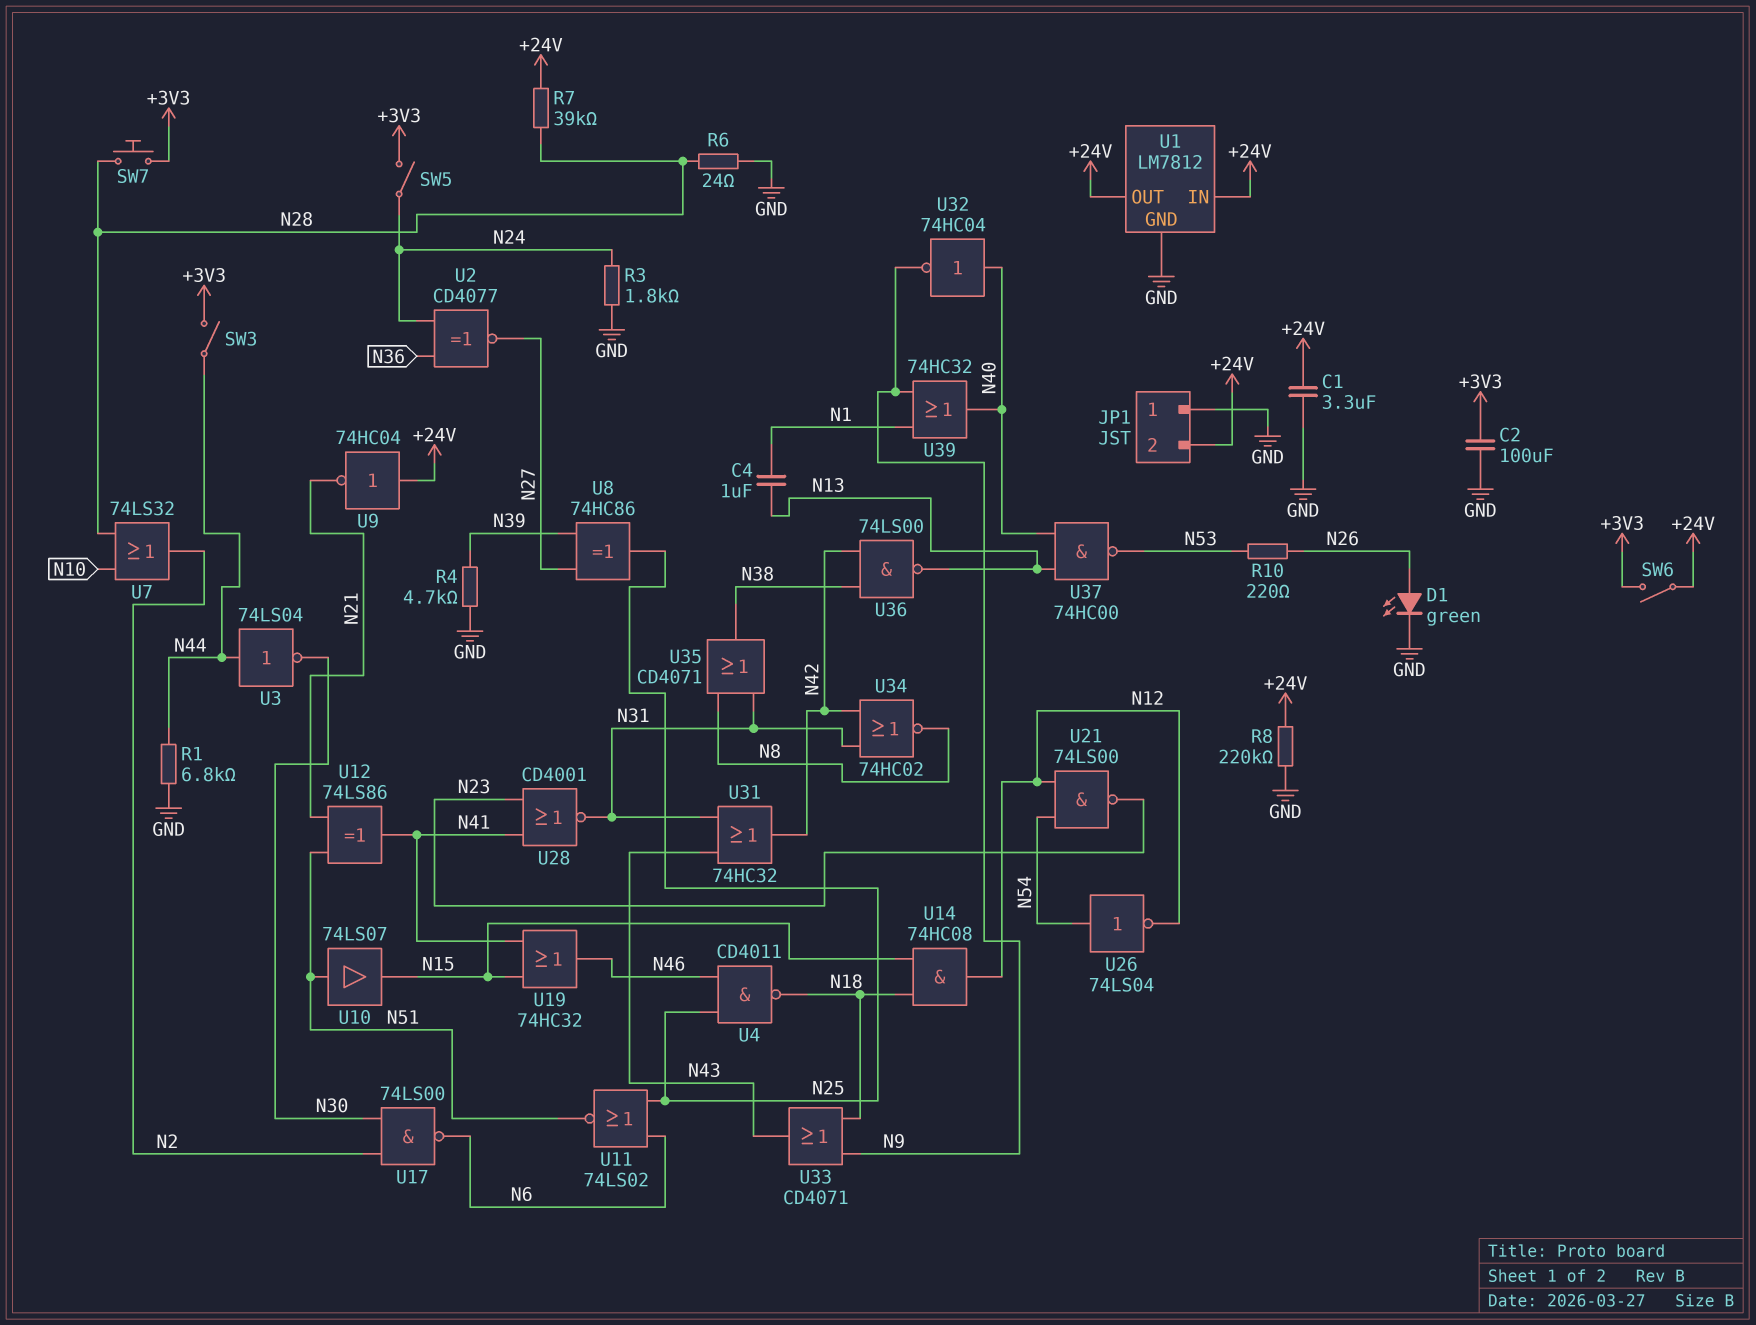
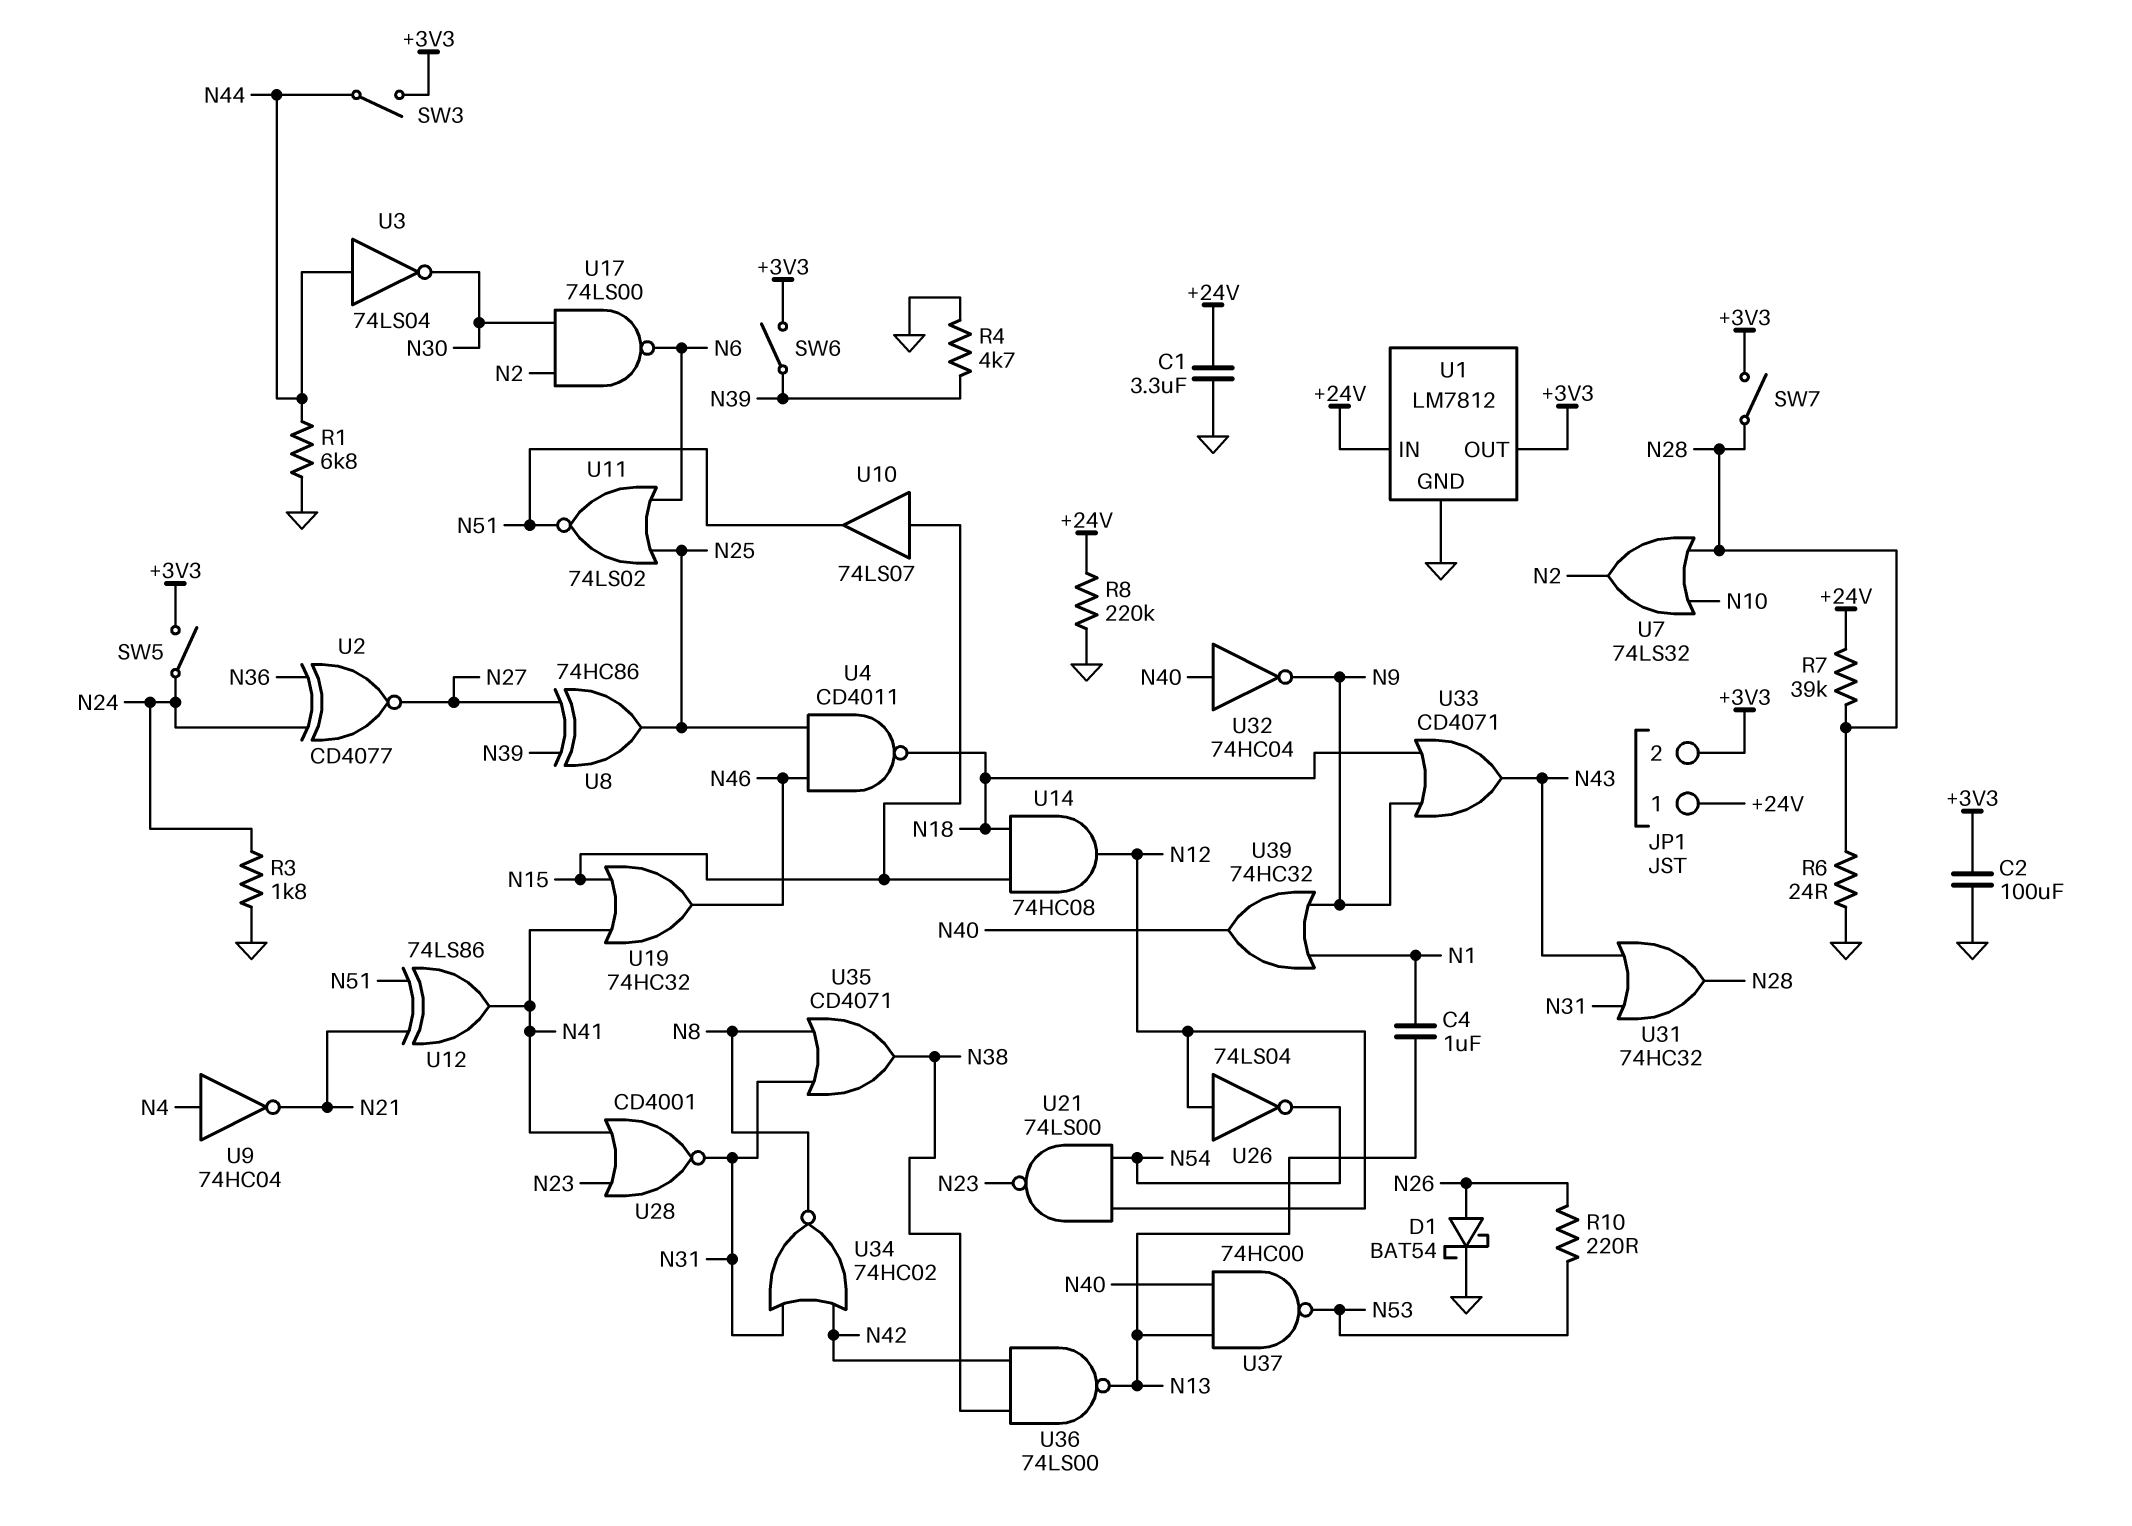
D1: LED green (A N26, K GND) -> schottky BAT54 (A N26, K GND)
JP1 pin 1: GND -> +24V
JP1 pin 2: +24V -> +3V3
SW6: switch (+3V3, +24V) -> switch (+3V3, N39)
SW7: button (+3V3, N28) -> switch (+3V3, N28)
U1 pin OUT: +24V -> +3V3
U9: NOT 74HC04 (in +24V, out N21) -> NOT 74HC04 (in N4, out N21)
U10: buffer 74LS07 (in N51, out N15) -> buffer 74LS07 (in N15, out N51)
U26: NOT 74LS04 (in N54, out N12) -> NOT 74LS04 (in N12, out N54)
U31: OR 74HC32 (in N31, in N43, out N42) -> OR 74HC32 (in N31, in N43, out N28)

